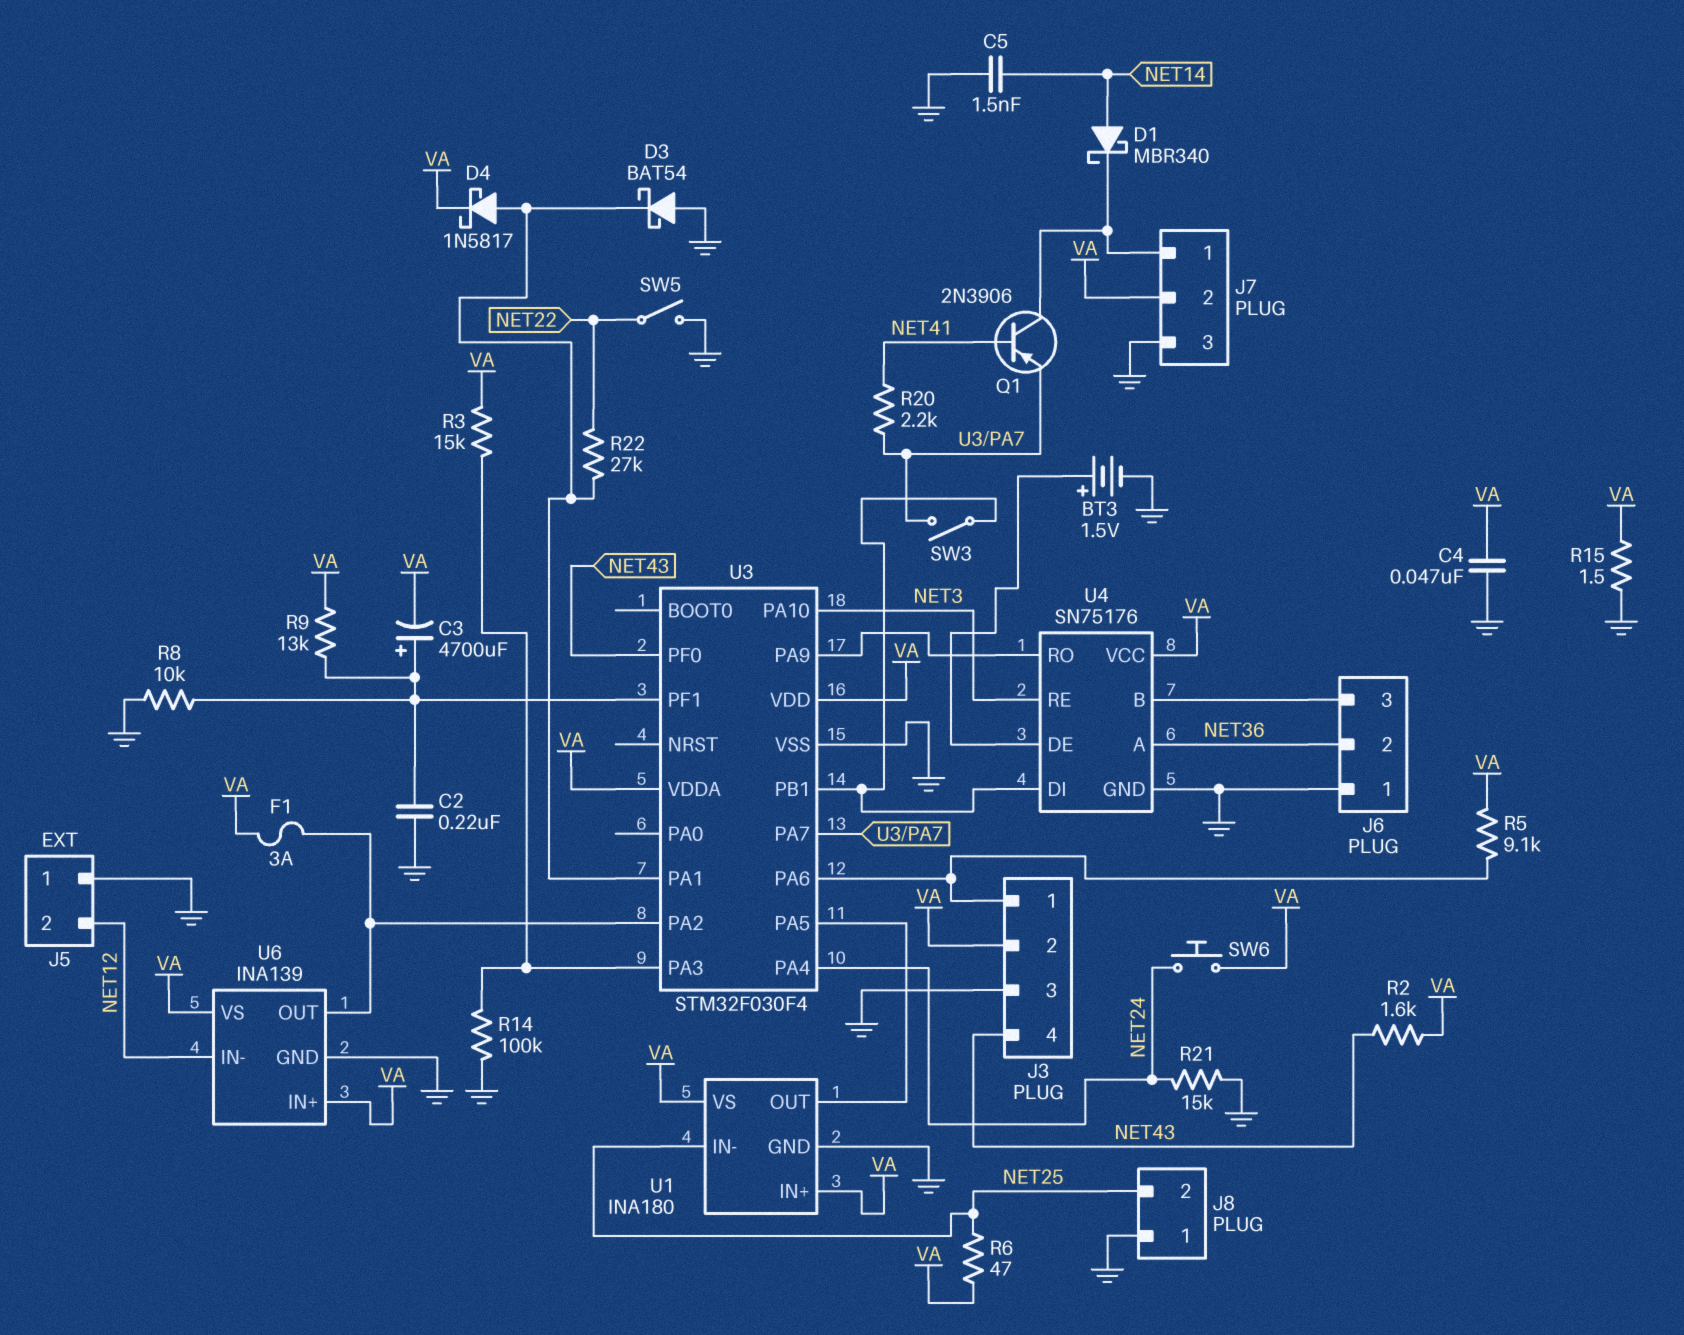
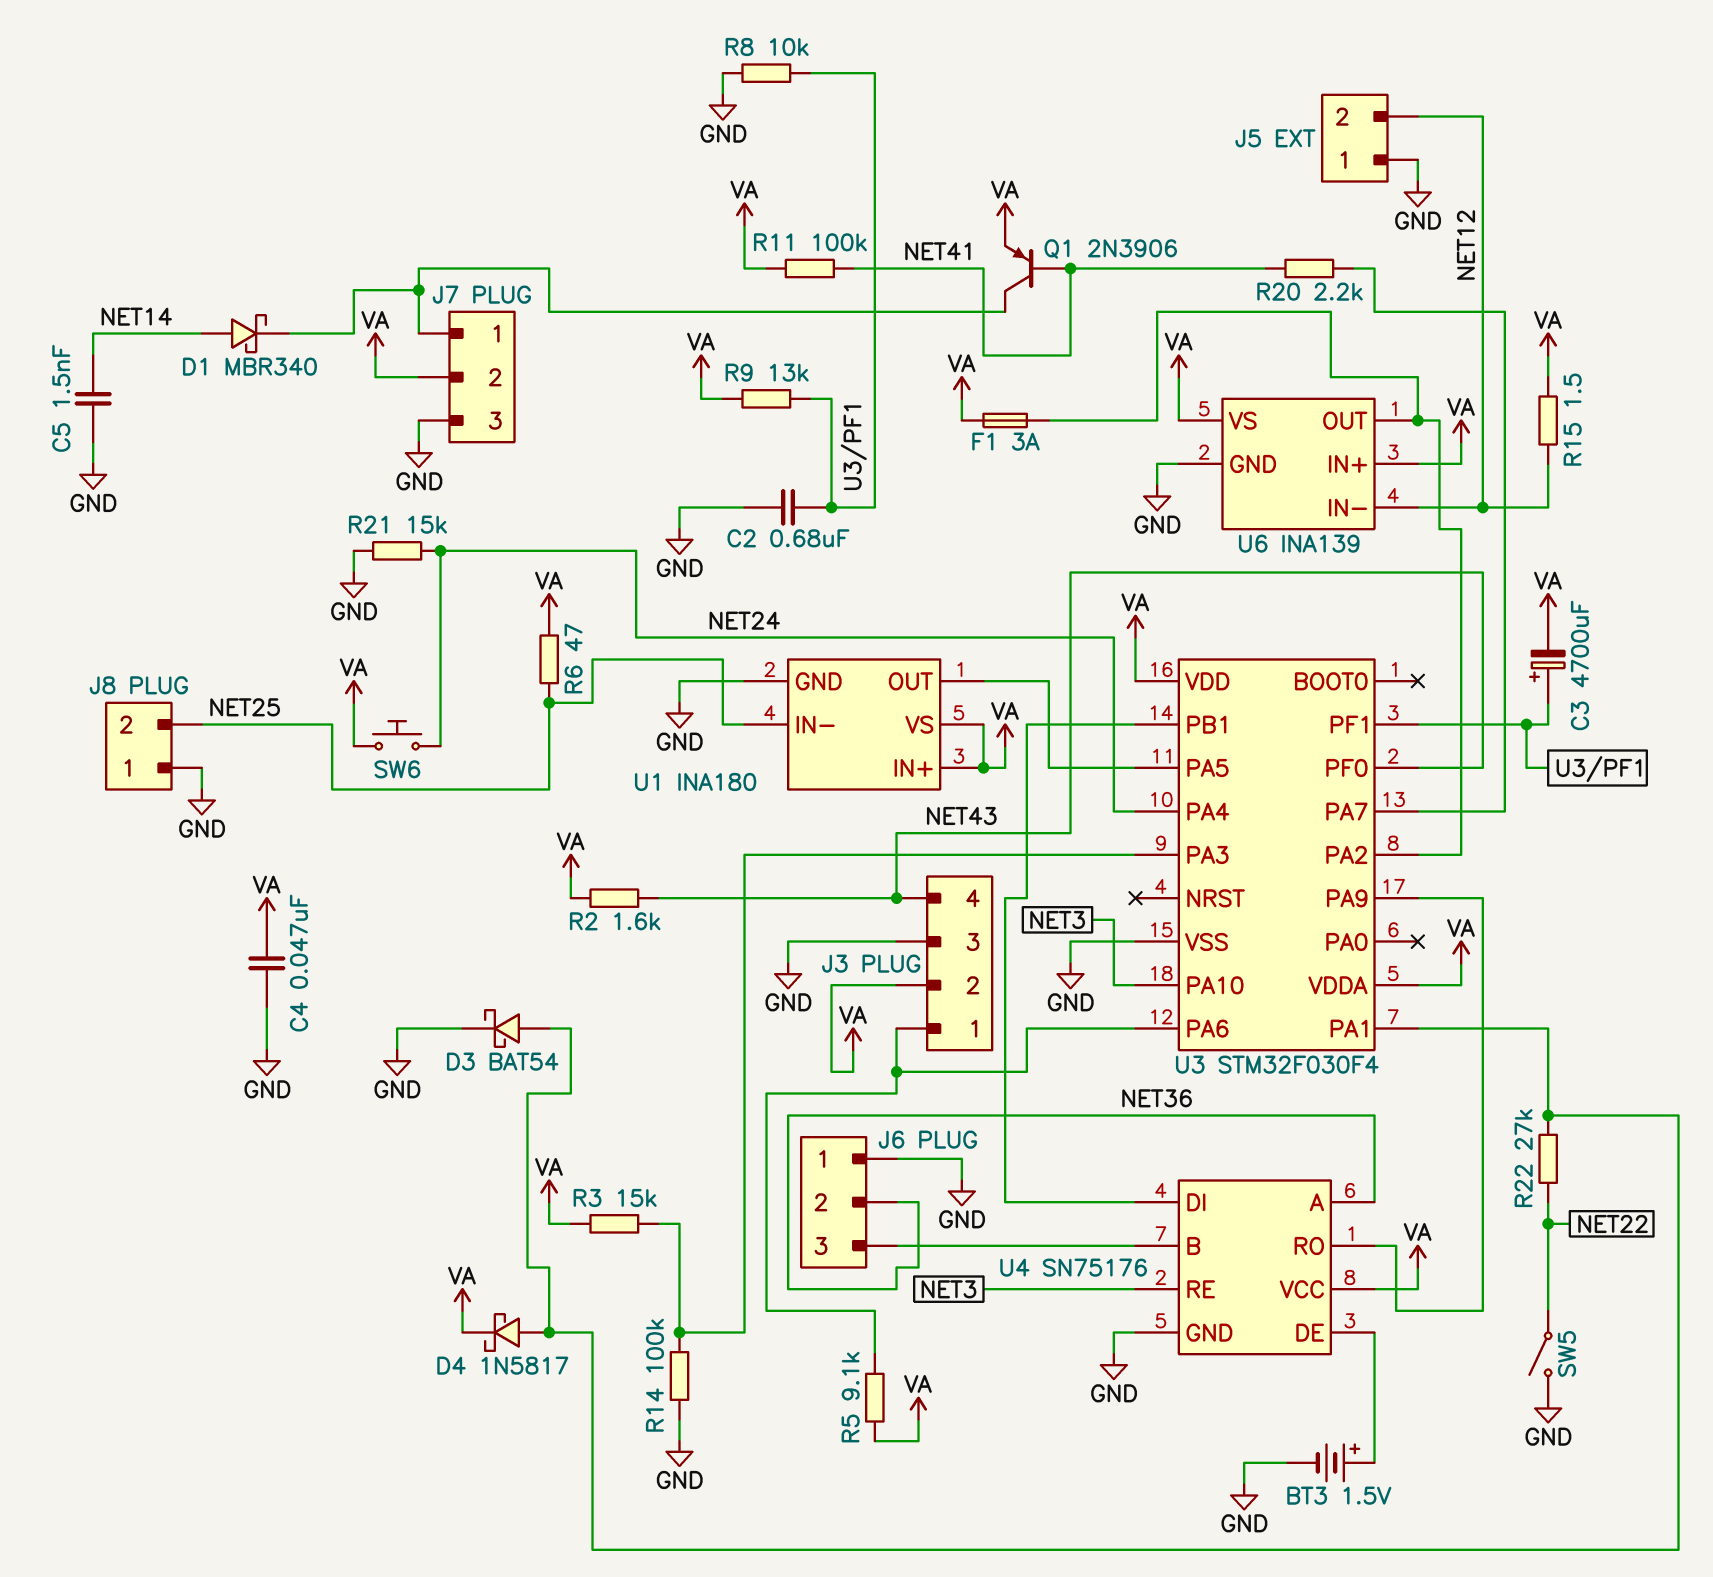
C2: 220nF (GND, U3/PF1) -> 680nF (GND, U3/PF1)
D3: schottky BAT54 (A GND, K U3/PA1) -> schottky BAT54 (A U3/PA1, K GND)
Q1: PNP 2N3906 (B NET41, C J7/1, E U3/PA7) -> PNP 2N3906 (B NET41, C J7/1, E VA)
R11: none -> 100k (NET41, VA)
R15: 1.5 (GND, VA) -> 1.5 (NET12, VA)
SW3: switch (U3/PA7, U3/PB1) -> none

